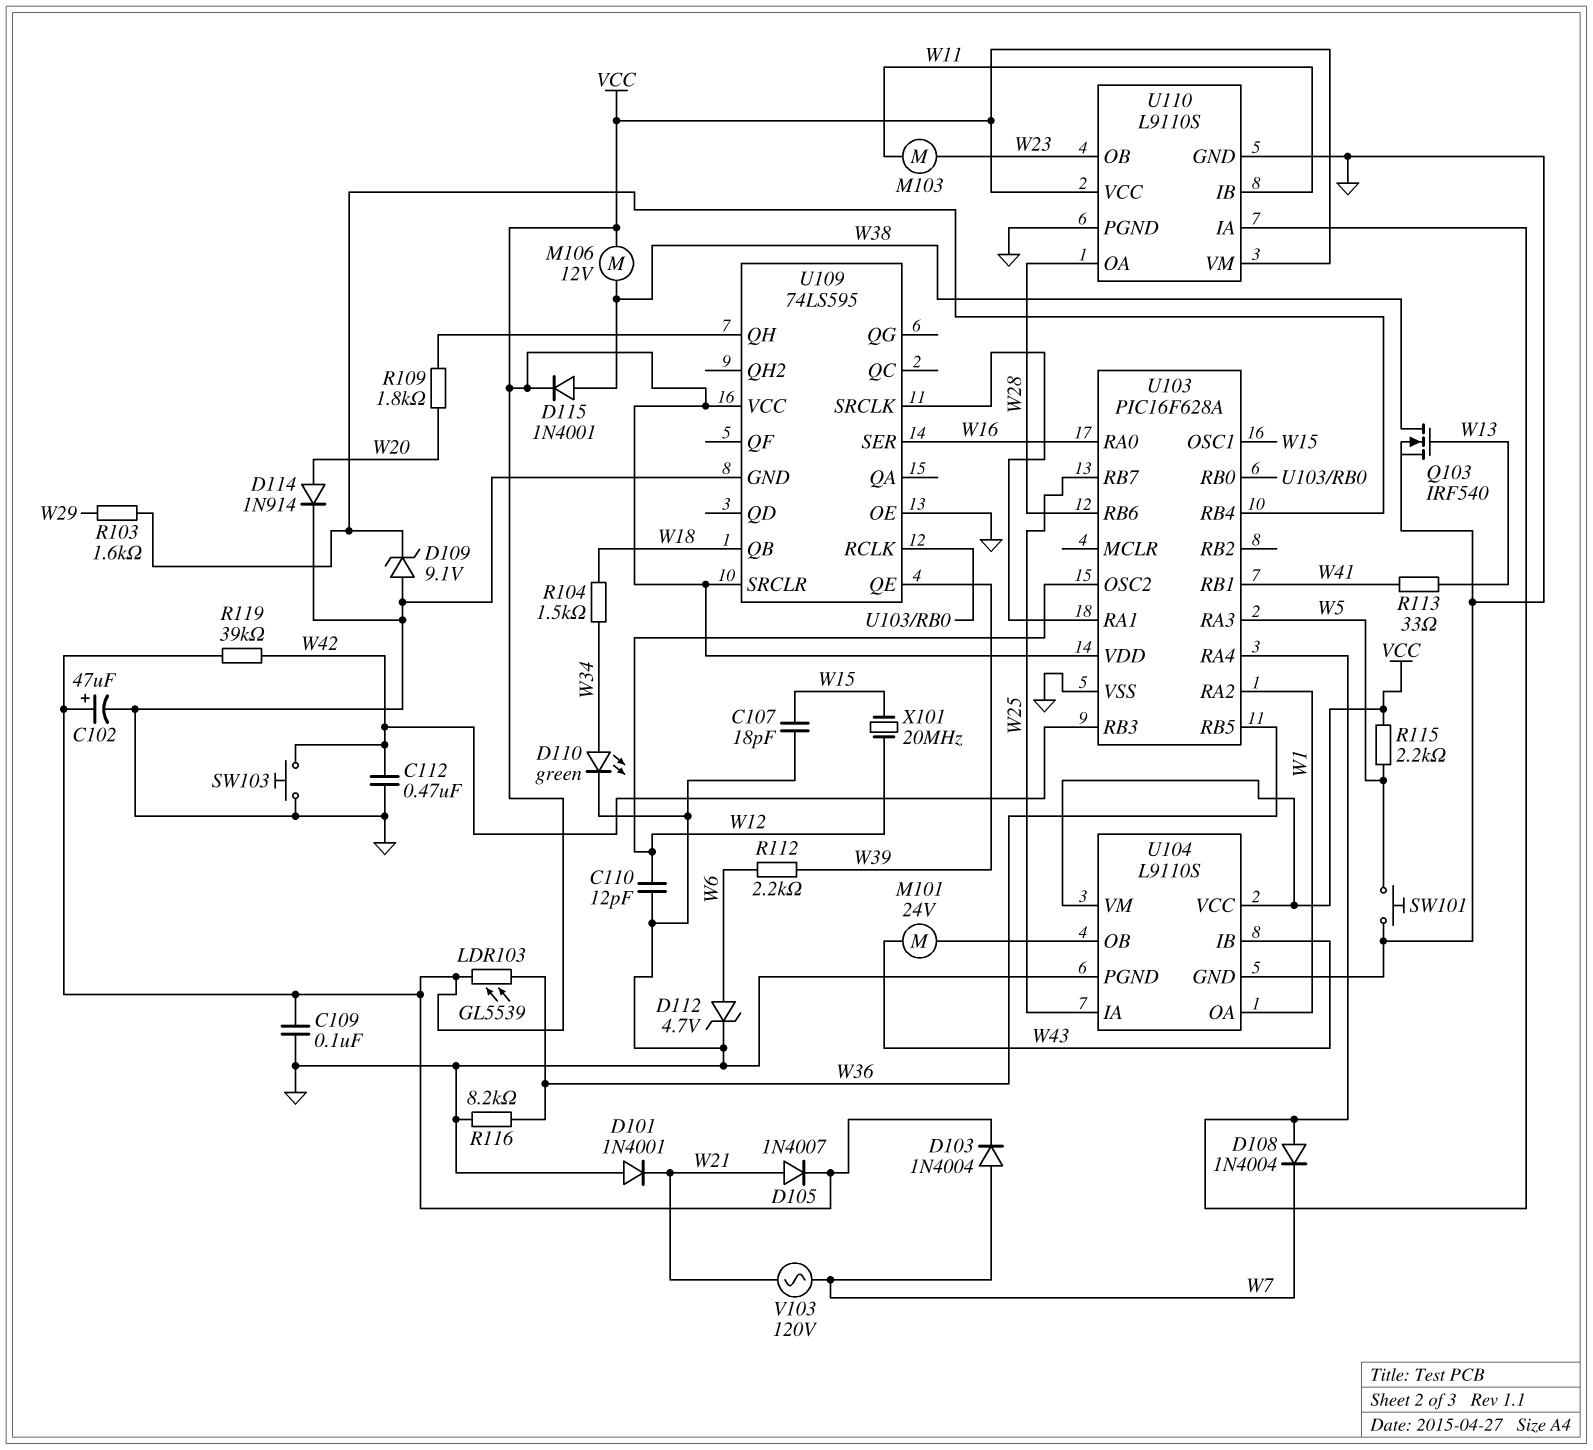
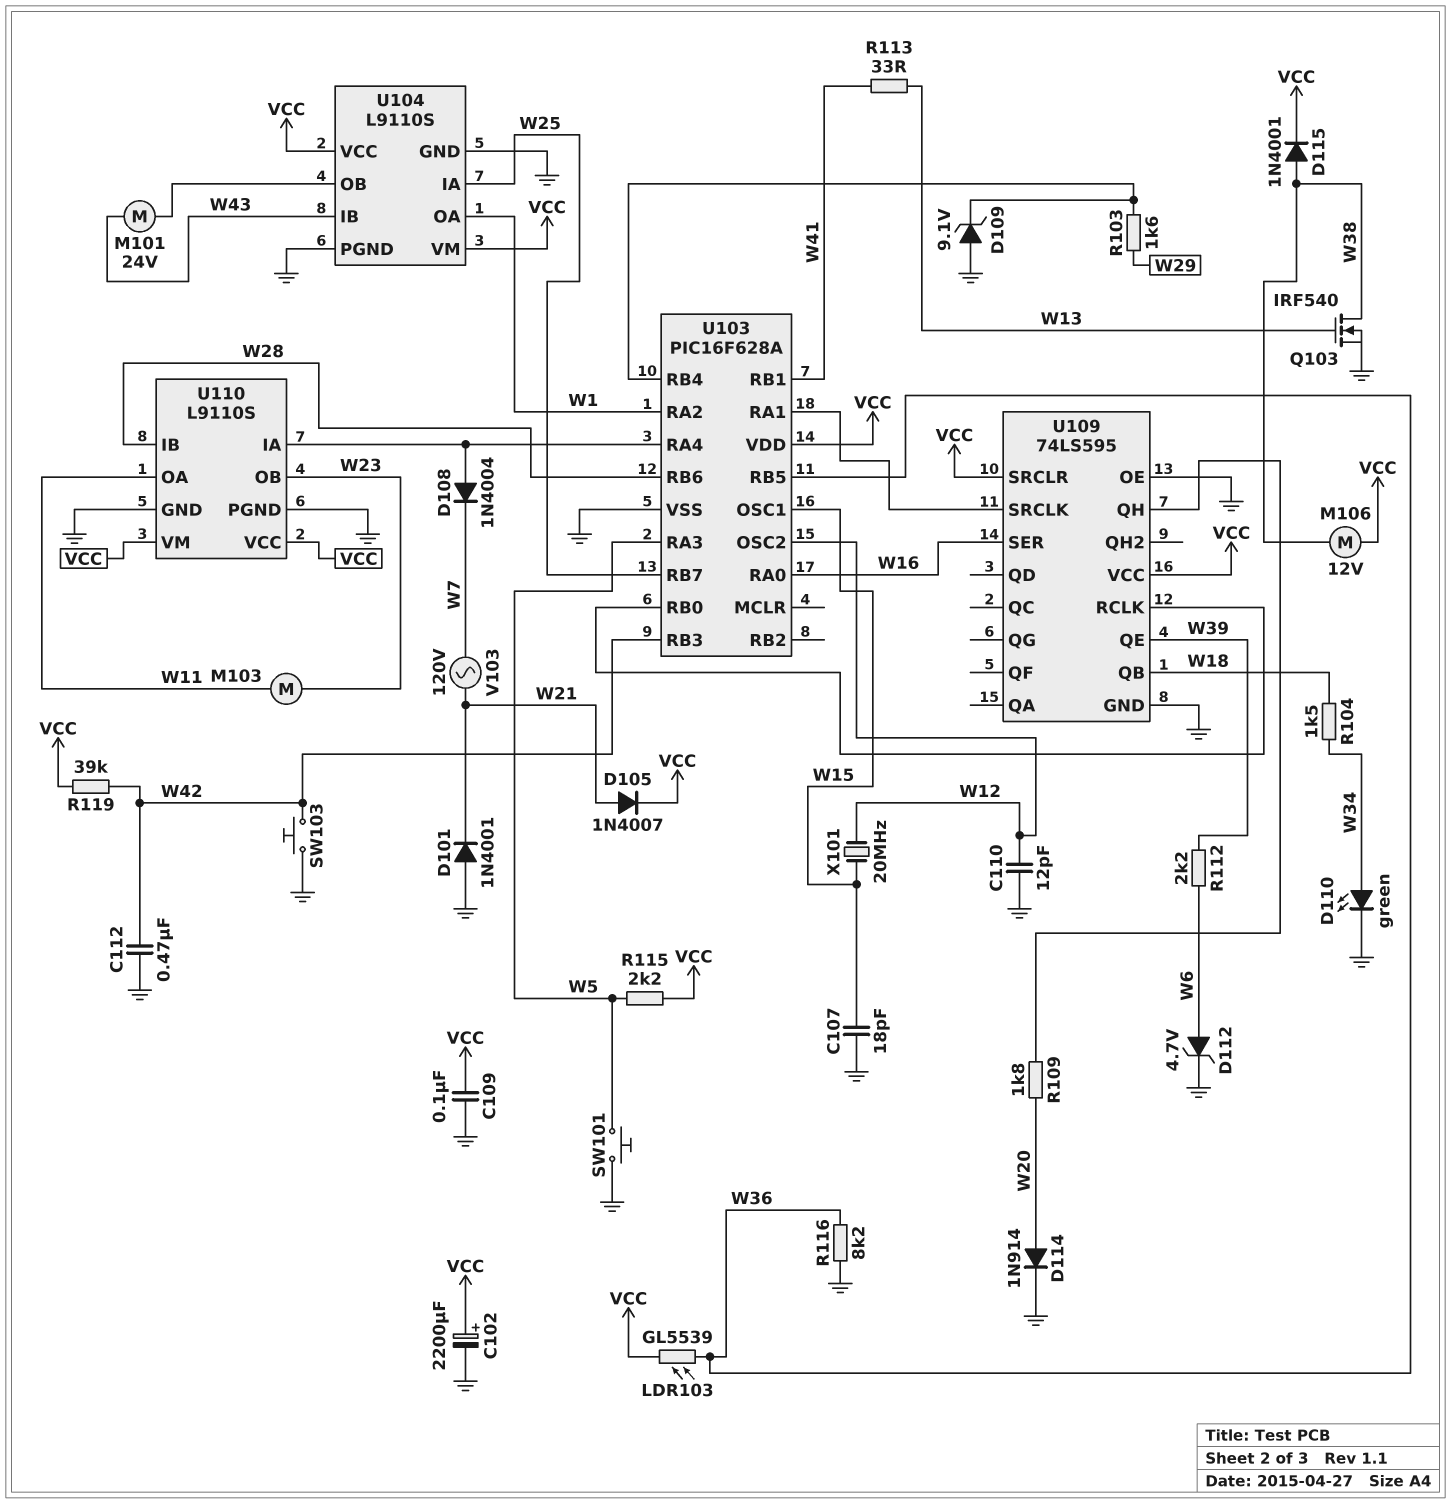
C102: 47uF (plus VCC, minus GND) -> 2200uF (plus VCC, minus GND)
D103: diode 1N4004 (A W7, K VCC) -> none
U110 pin IB: W11 -> W28
U110 pin OA: W28 -> W11

